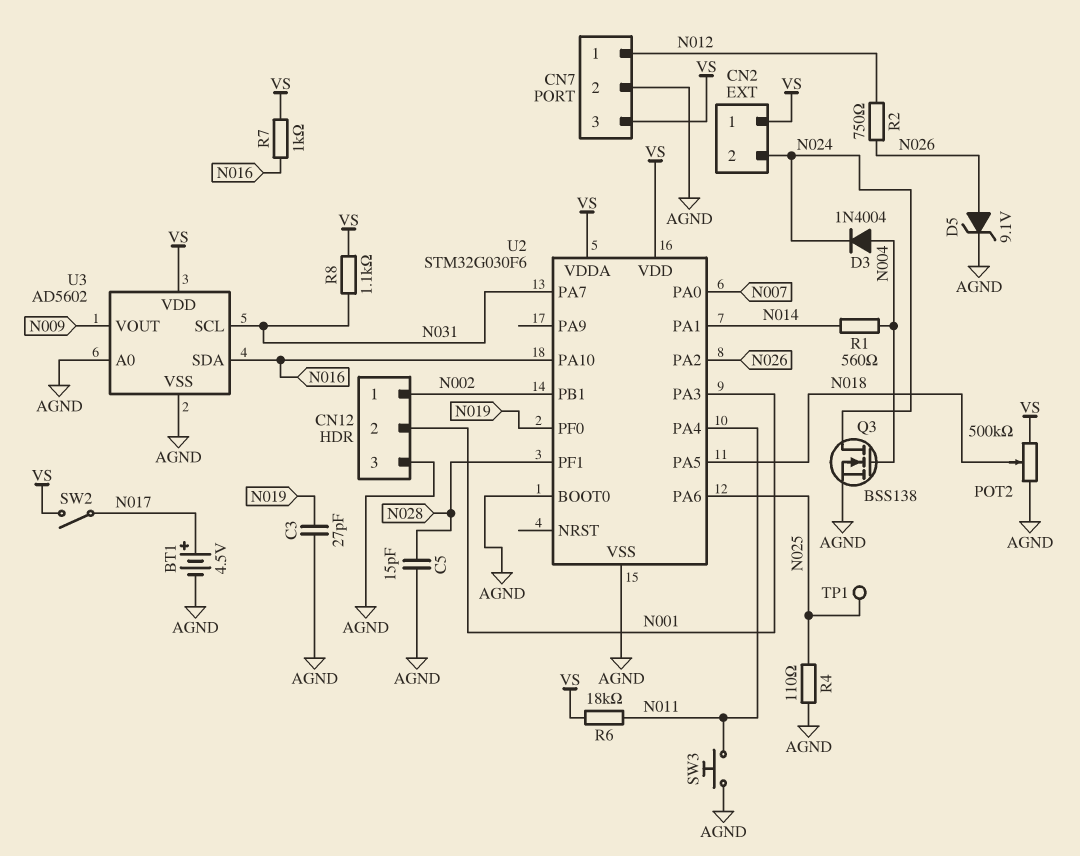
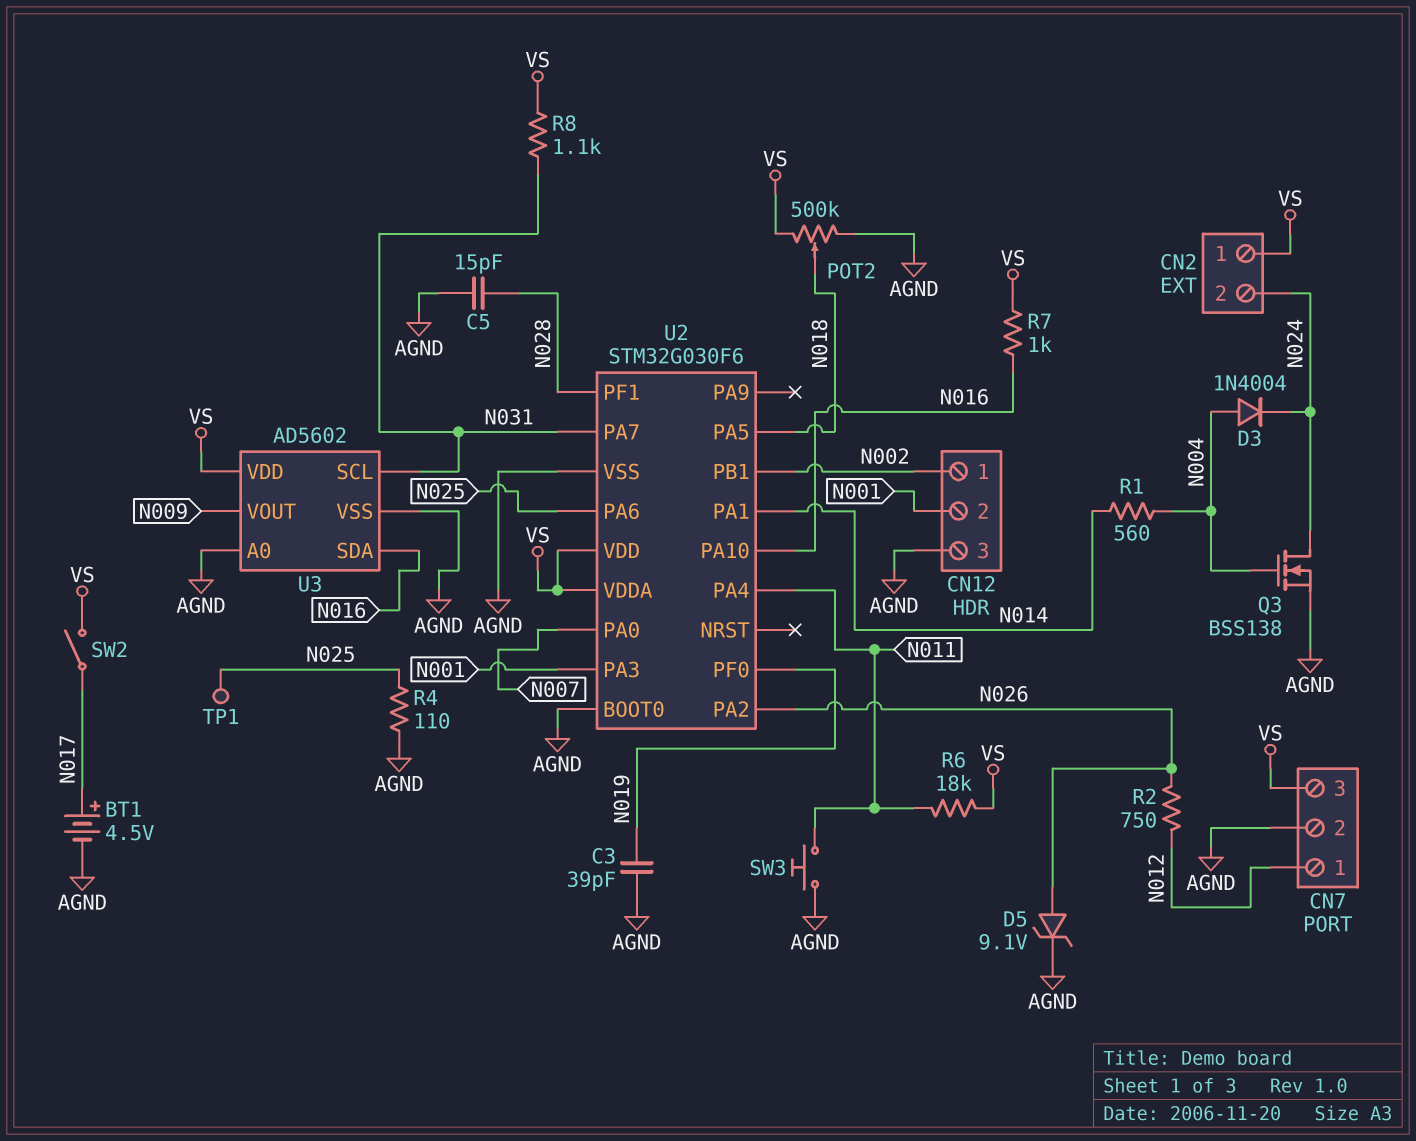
C3: 27pF (AGND, N019) -> 39pF (AGND, N019)

